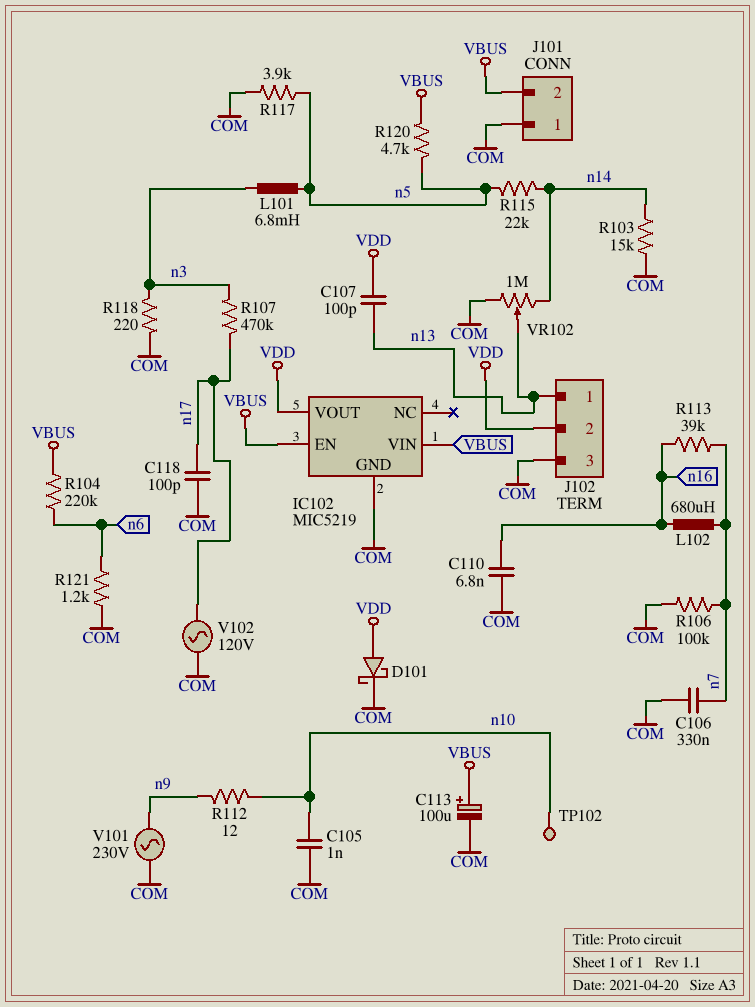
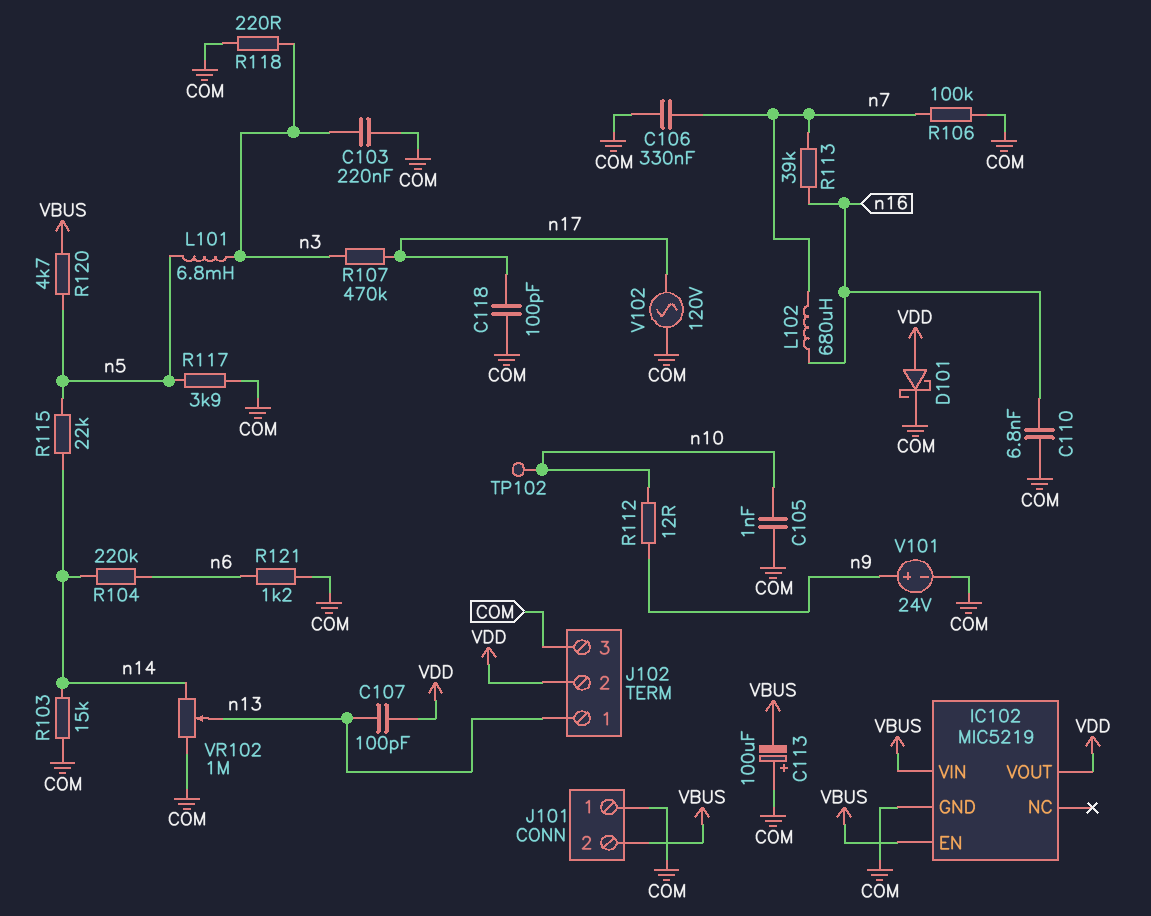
C103: none -> 220nF (COM, n3)
C113: 100uF (plus VBUS, minus COM) -> 100uF (plus COM, minus VBUS)
R104: 220k (VBUS, n6) -> 220k (n6, n14)
V101: AC 230V (COM, n9) -> 24V (plus n9, minus COM)

